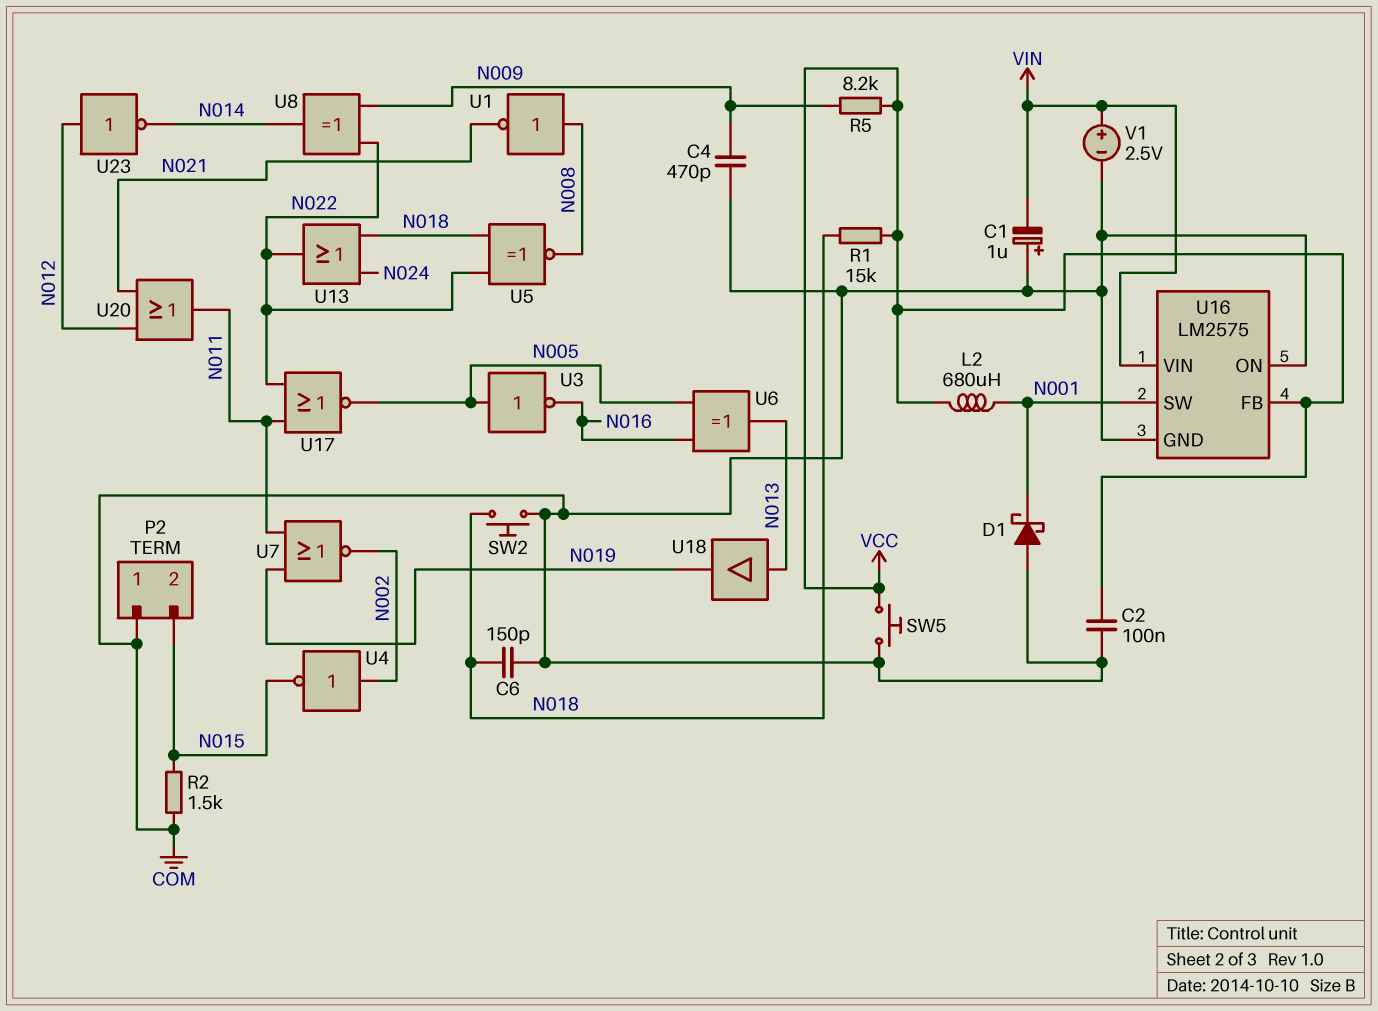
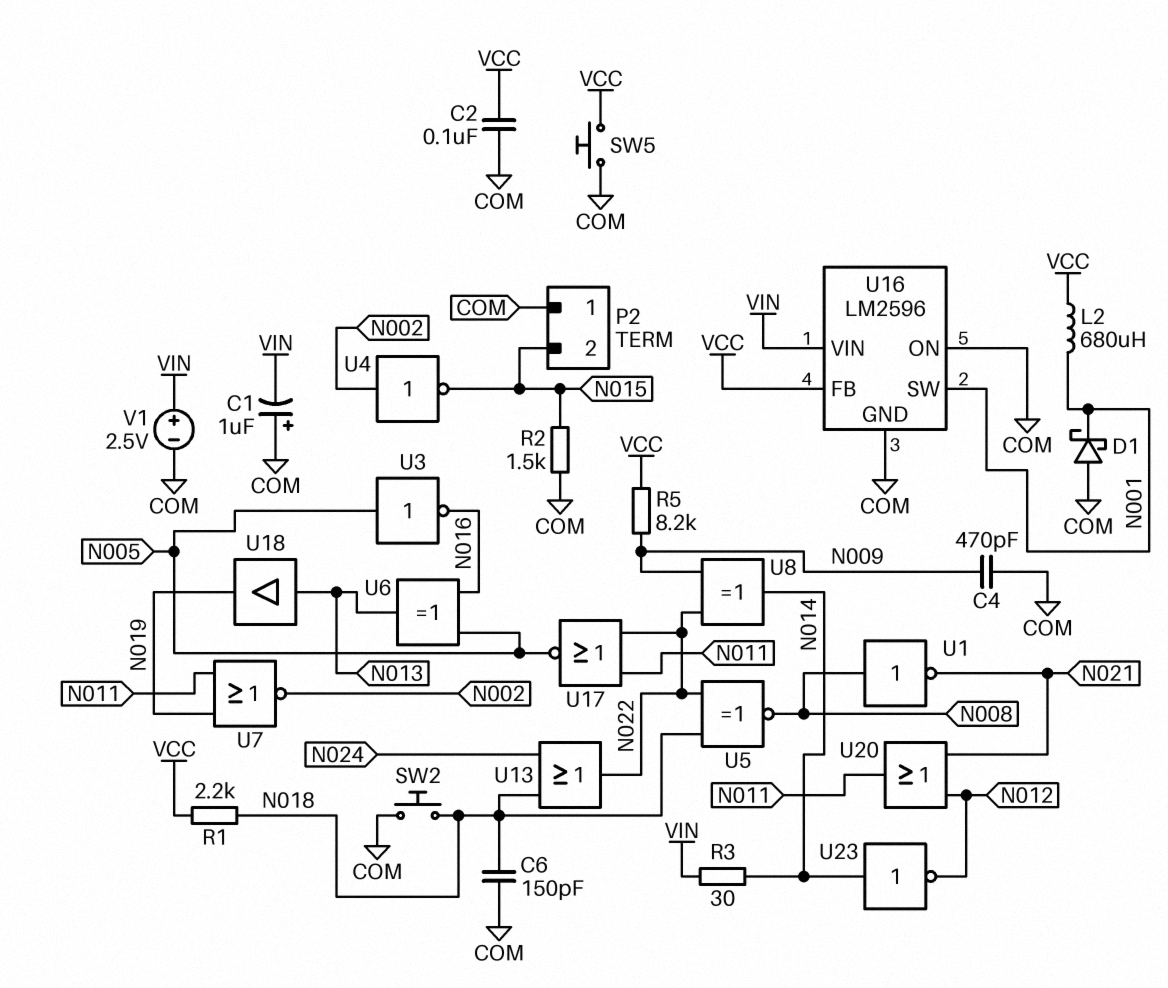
R1: 15k (N018, VCC) -> 2.2k (N018, VCC)
R3: none -> 30 (N014, VIN)
U16: LM2575 -> LM2596
U23: NOT (in N012, out N014) -> NOT (in N014, out N012)

